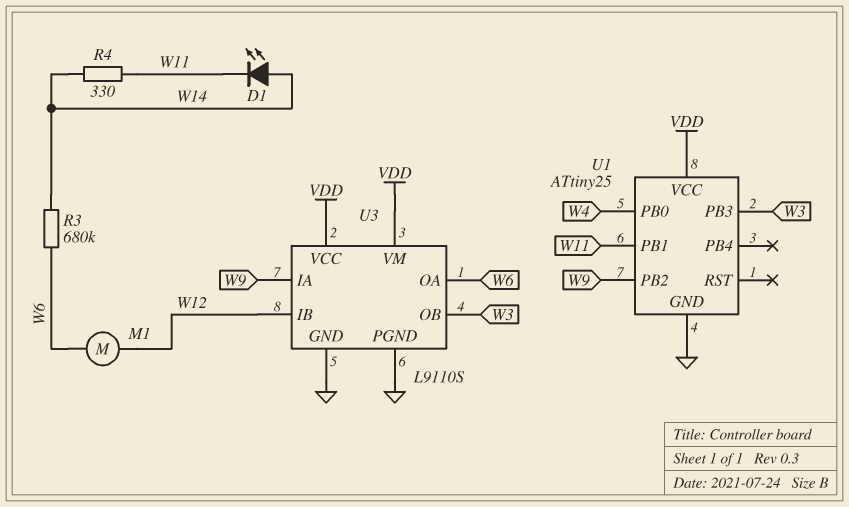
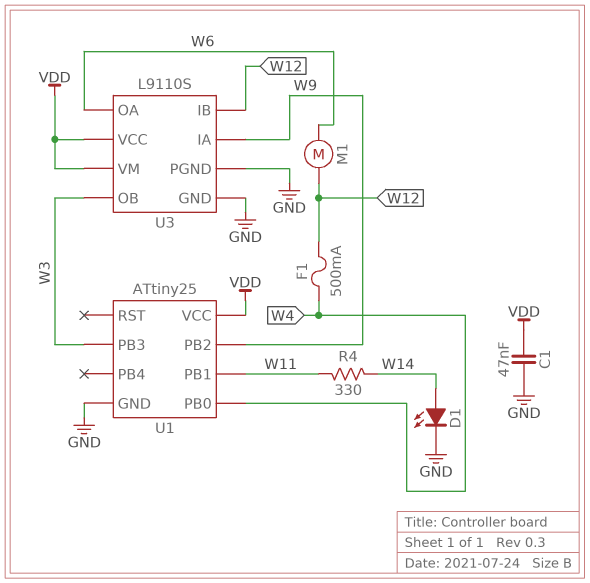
C1: none -> 47nF (GND, VDD)
D1: LED (A W14, K W11) -> LED (A W14, K GND)
F1: none -> 500mA (W4, W12)
R3: 680k (W6, W14) -> none

